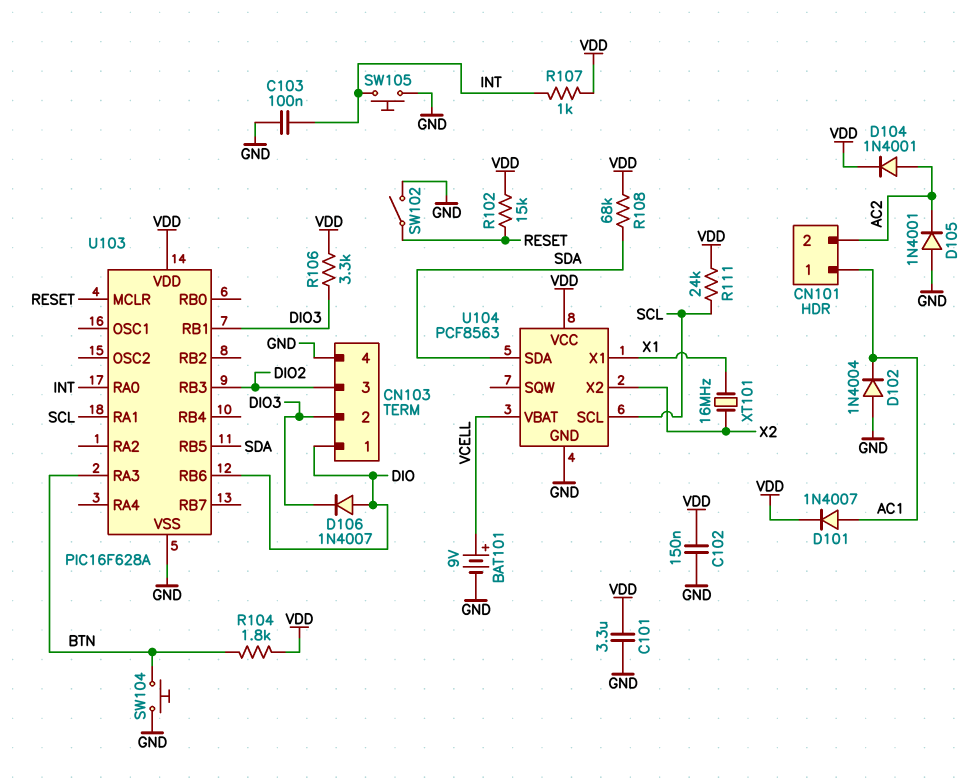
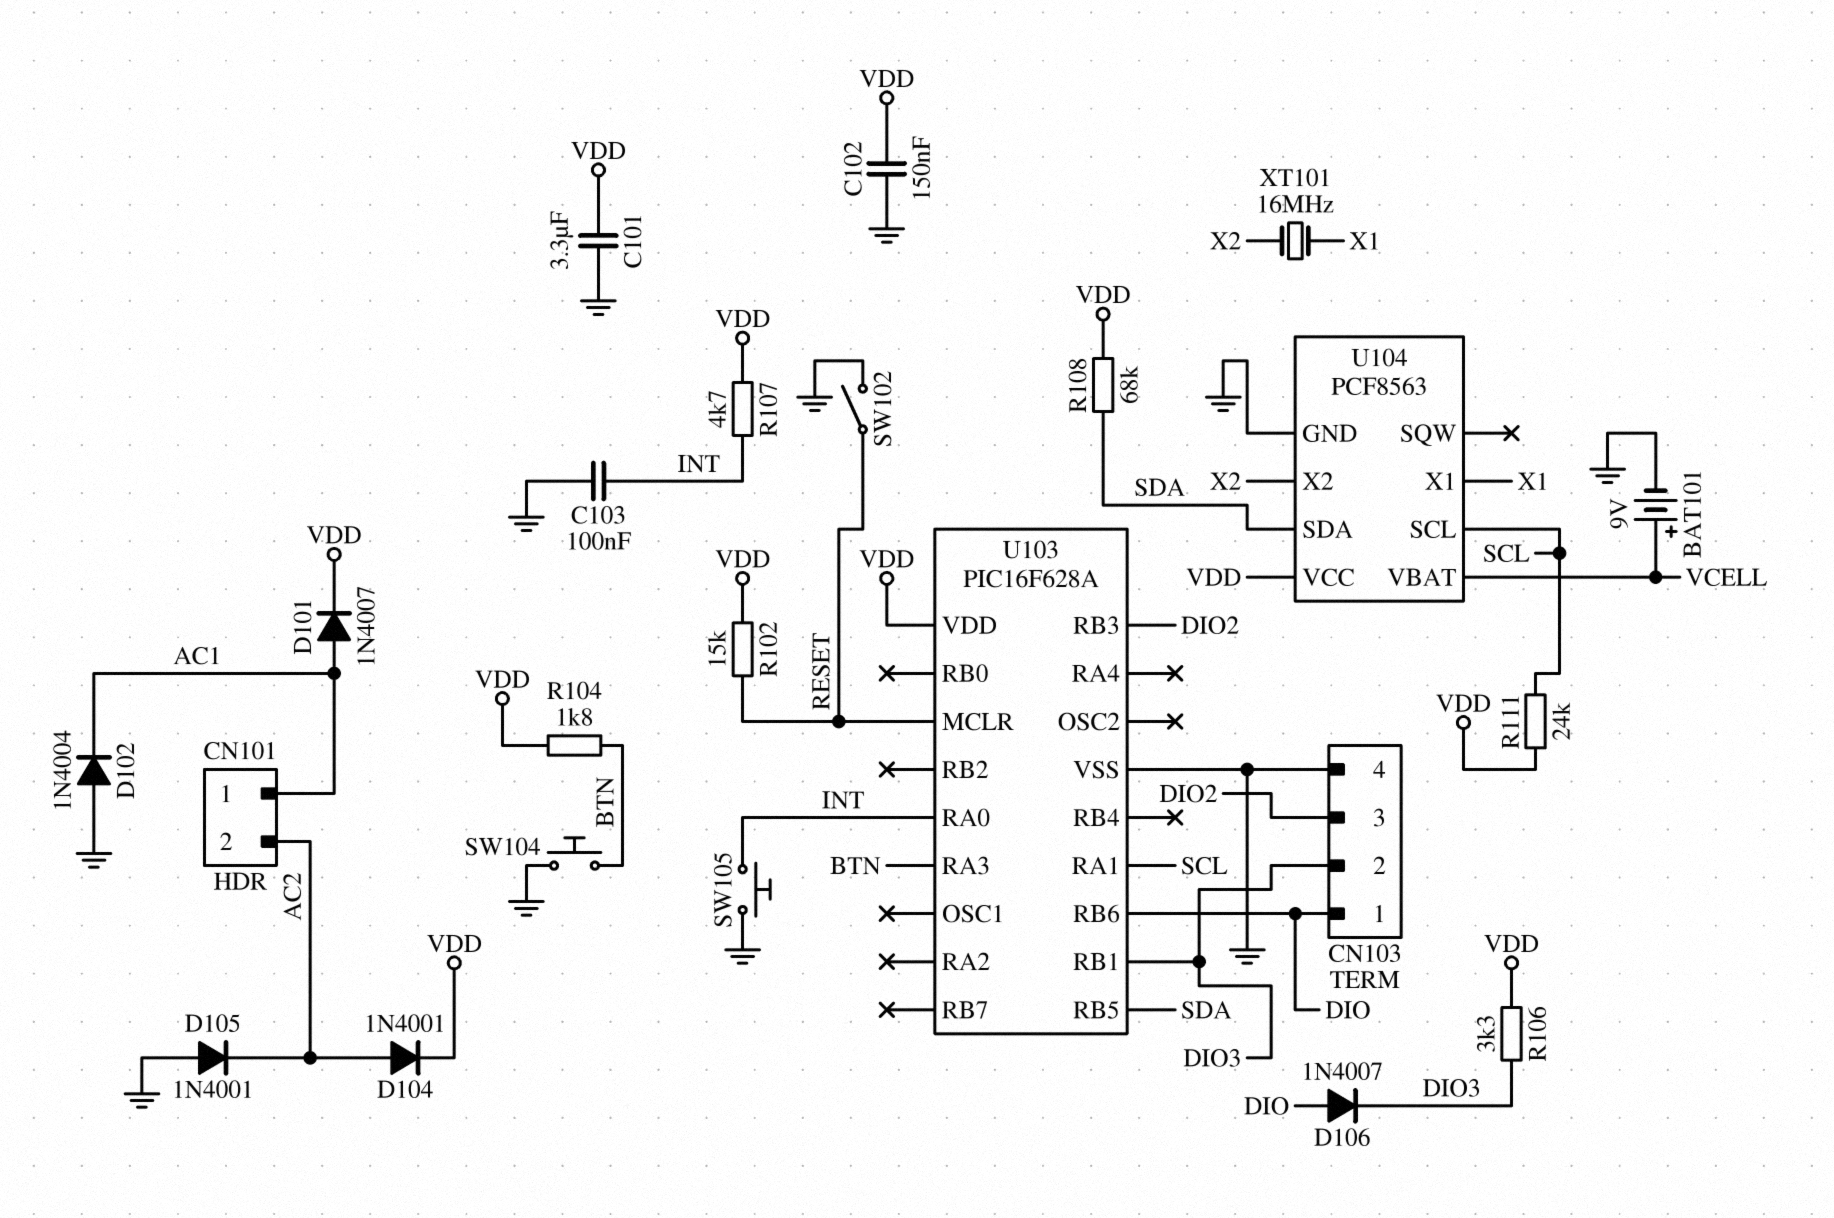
R107: 1k (INT, VDD) -> 4.7k (INT, VDD)

